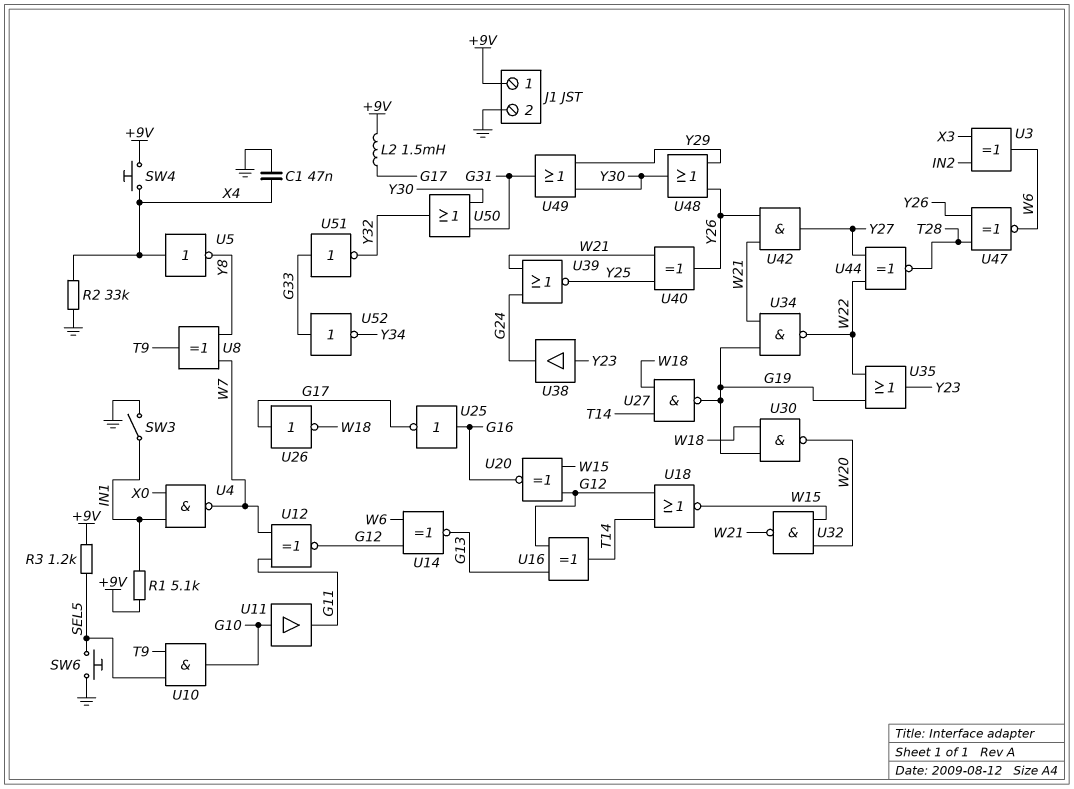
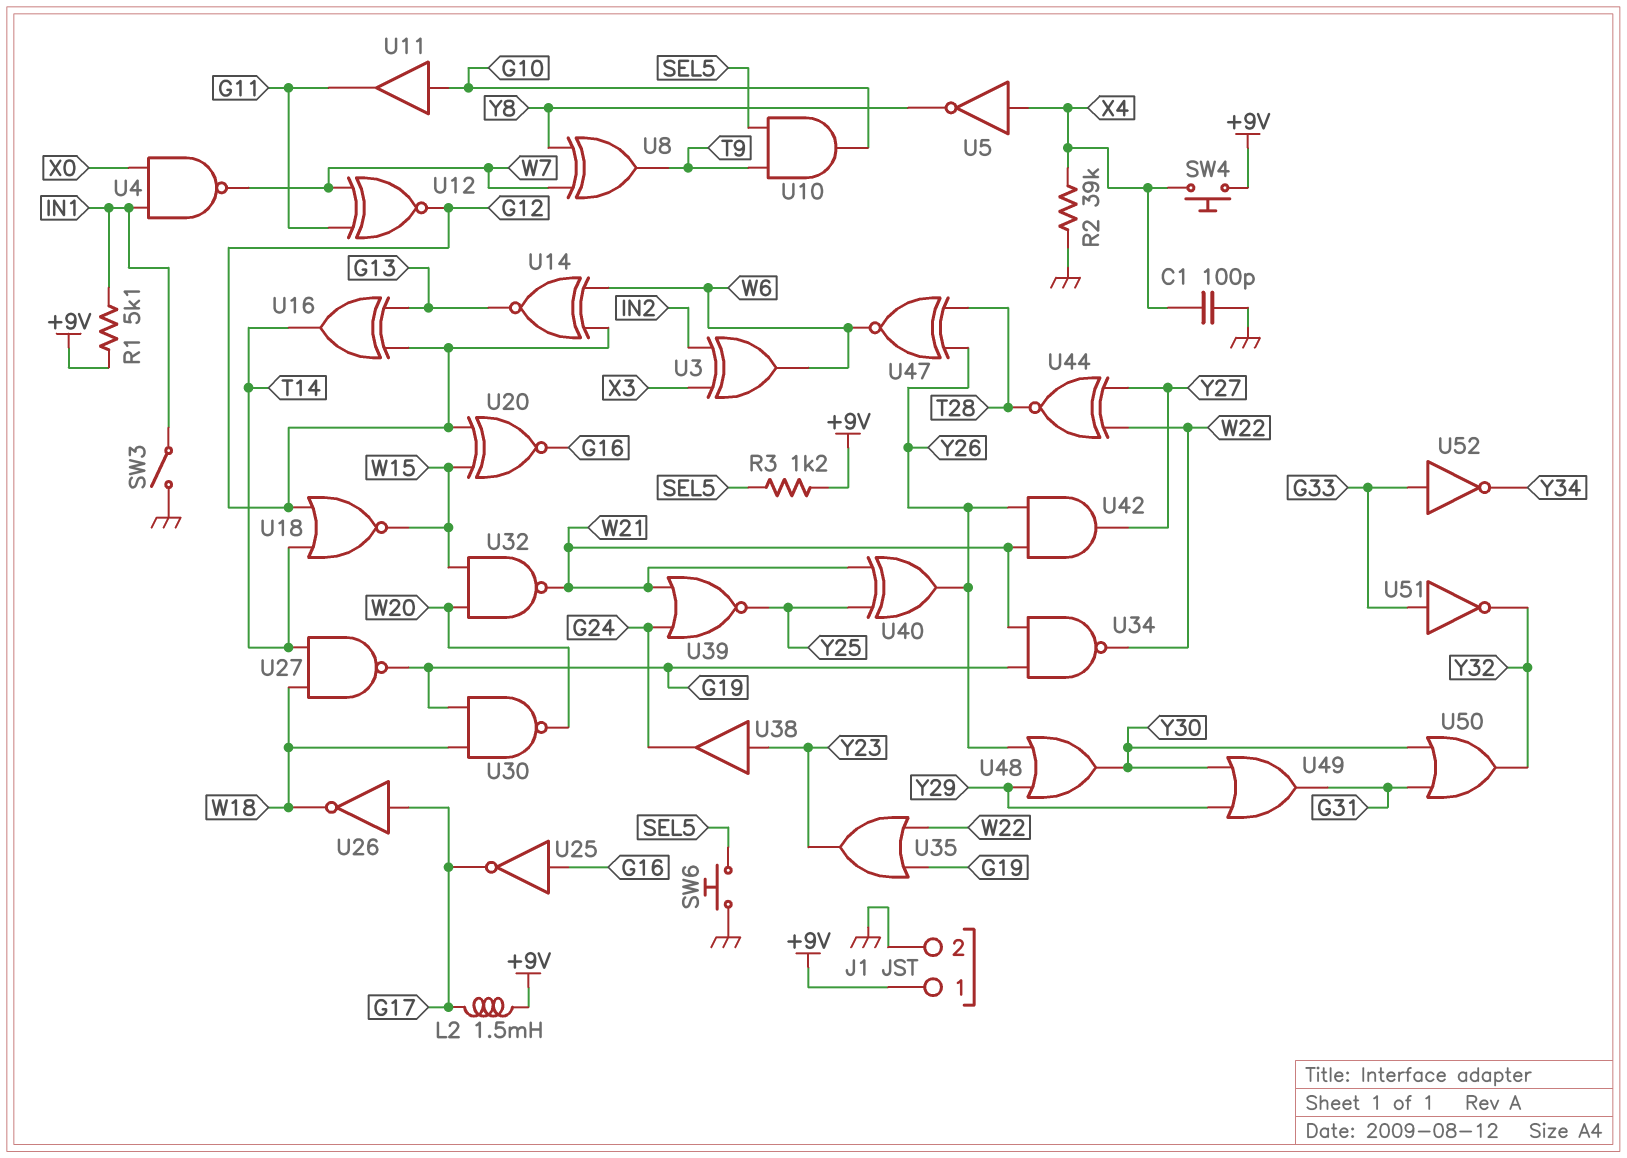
C1: 47nF (GND, X4) -> 100pF (GND, X4)
R2: 33k (GND, X4) -> 39k (GND, X4)

